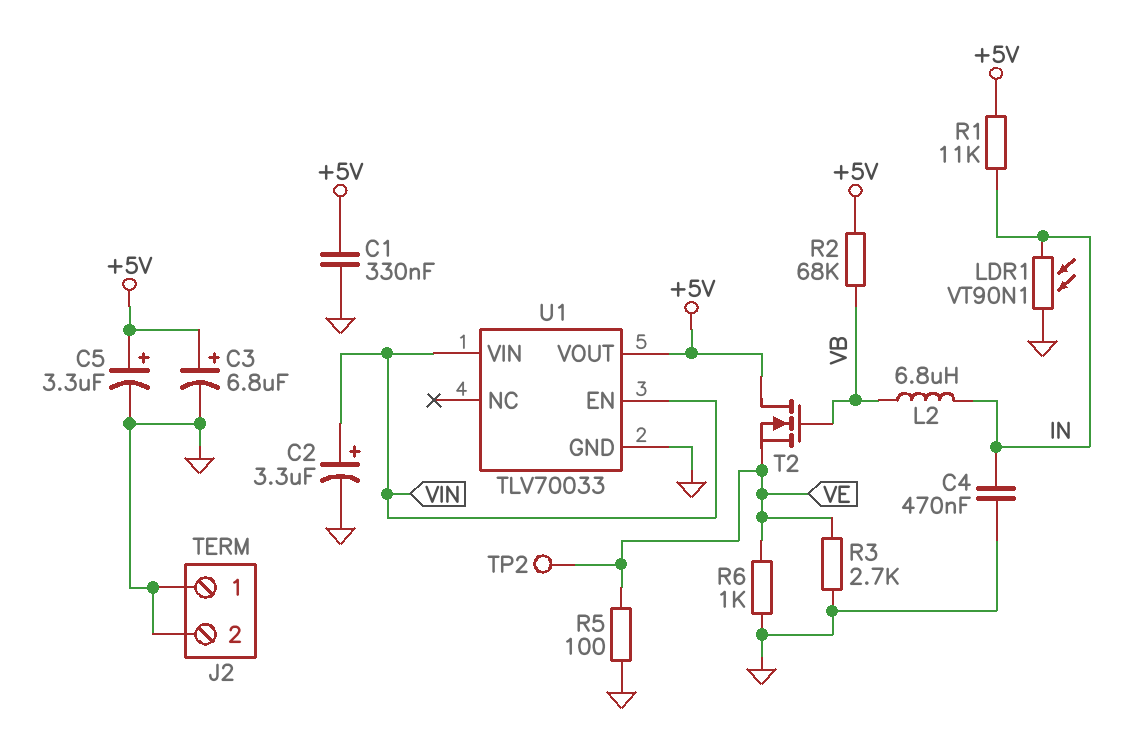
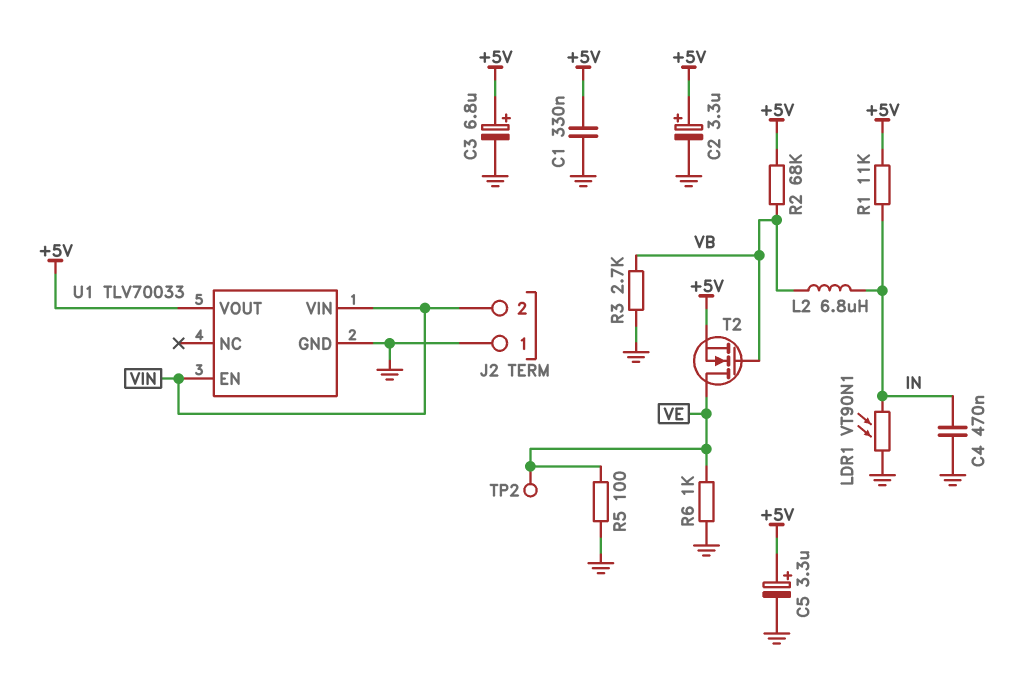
C2: 3.3uF (plus VIN, minus GND) -> 3.3uF (plus +5V, minus GND)
J2 pin 2: GND -> VIN
R3: 2.7k (GND, VE) -> 2.7k (GND, VB)
T2: NMOS (G VB, D +5V, S VE) -> NMOS (G VB, D VE, S +5V)

